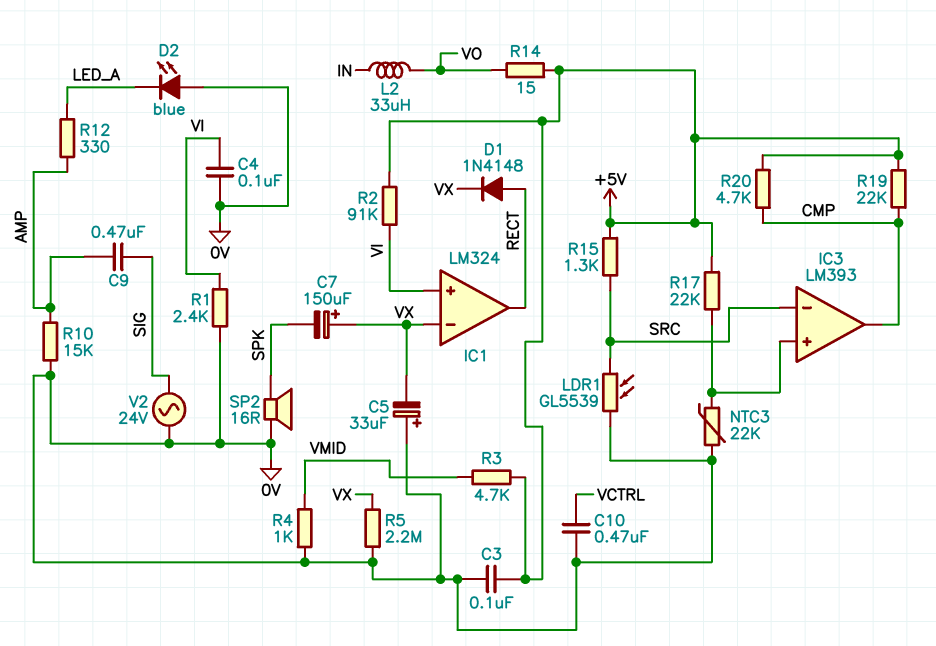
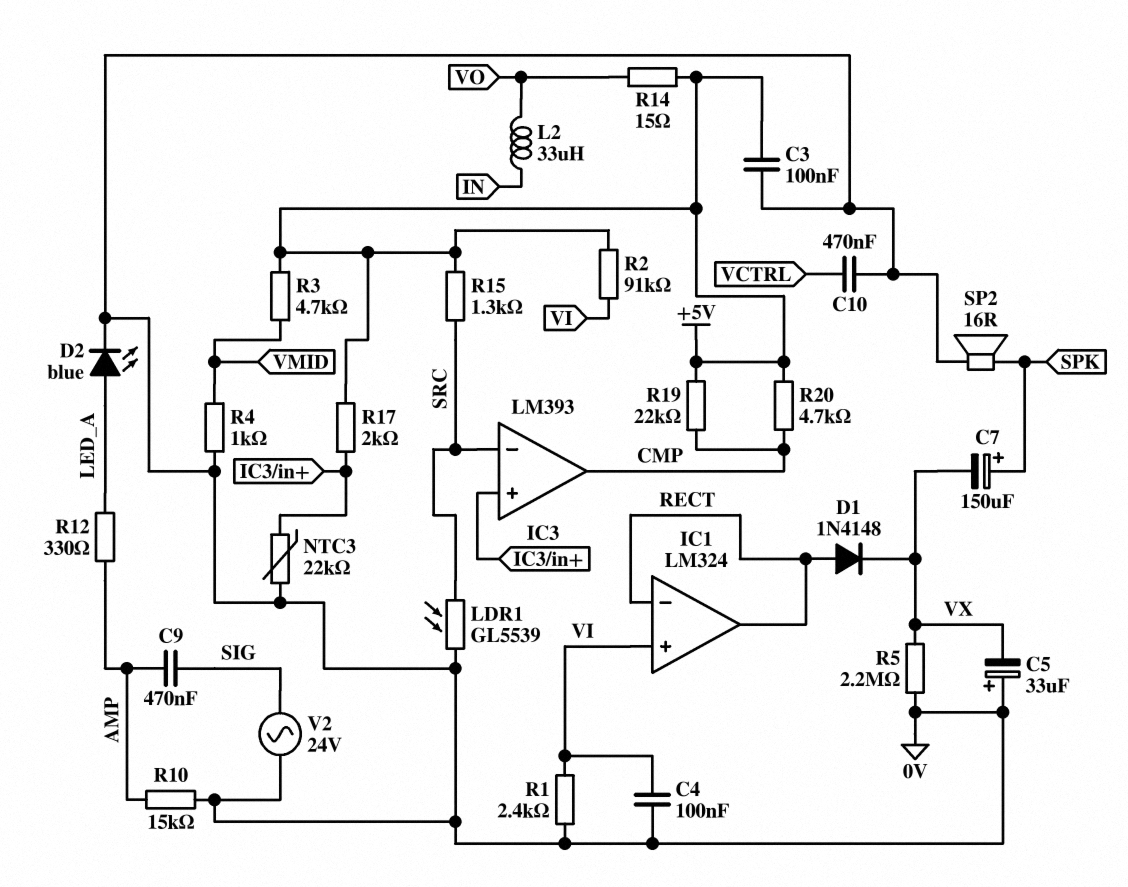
C7: 150uF (plus VX, minus SPK) -> 150uF (plus SPK, minus VX)
D2: LED blue (A 0V, K LED_A) -> LED blue (A LED_A, K 0V)
IC1 pin in-: VX -> RECT
R17: 22k (+5V, IC3/in+) -> 2k (+5V, IC3/in+)

